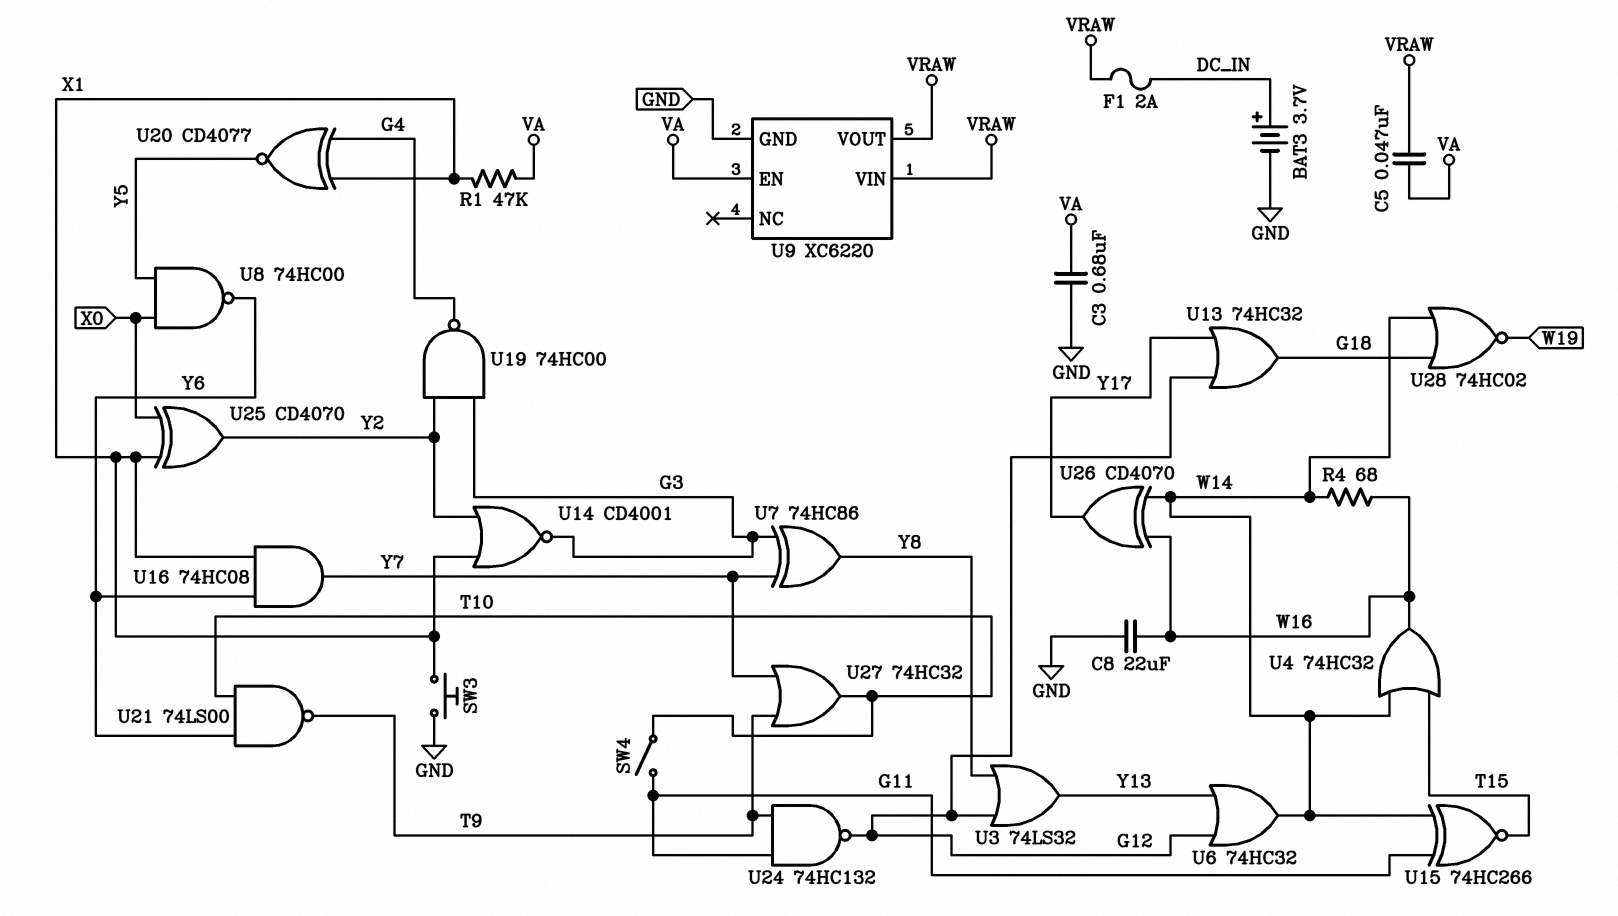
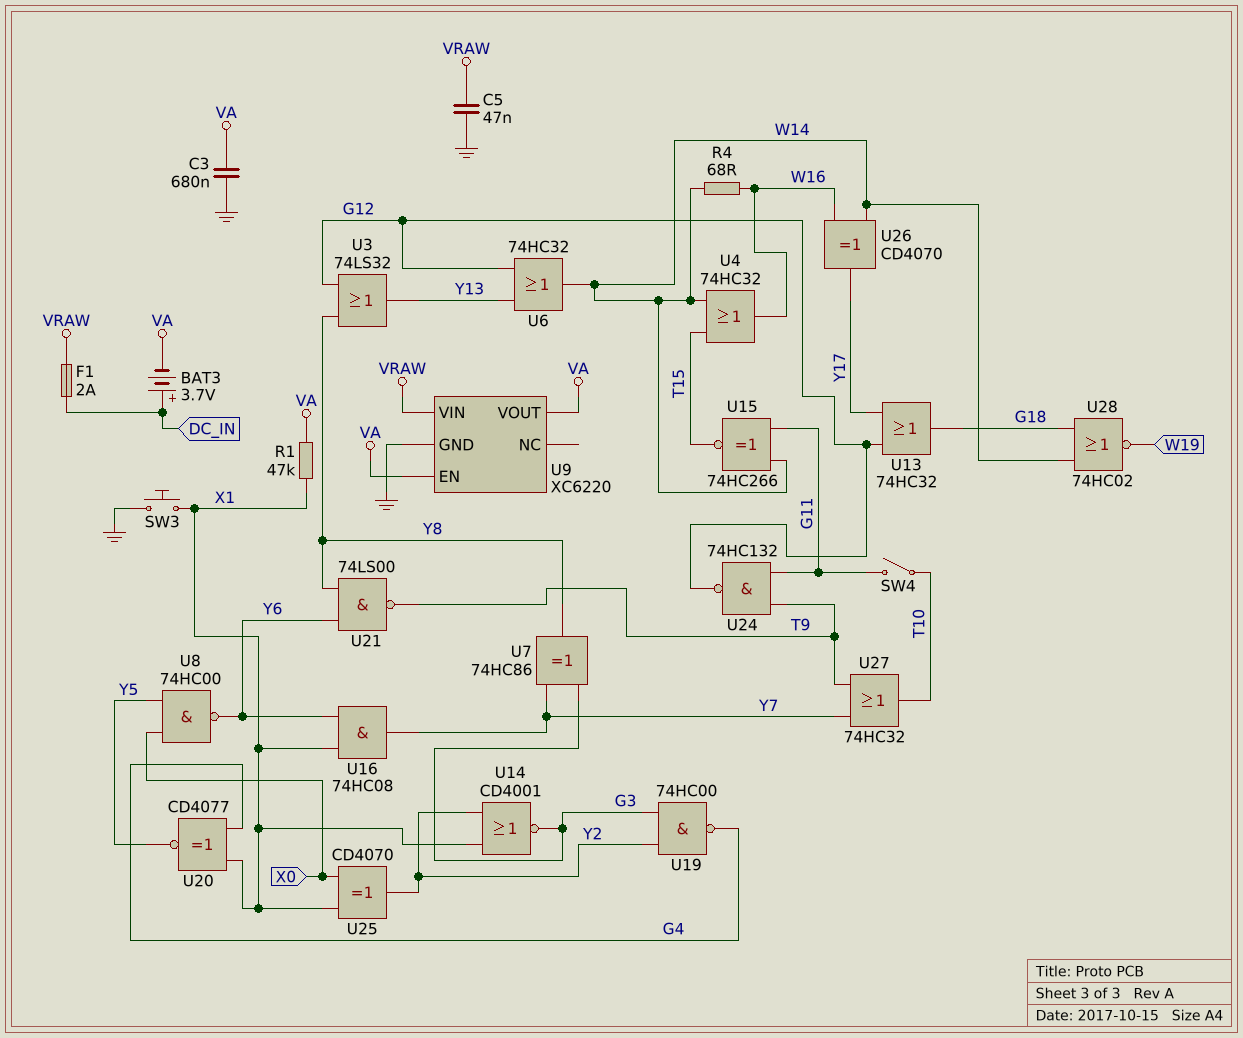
BAT3: 3.7V (plus DC_IN, minus GND) -> 3.7V (plus DC_IN, minus VA)
C5: 47nF (VA, VRAW) -> 47nF (GND, VRAW)
C8: 22uF (GND, W16) -> none
U9 pin VOUT: VRAW -> VA
U21: NAND 74LS00 (in T10, in Y6, out T9) -> NAND 74LS00 (in Y6, in Y8, out T9)

